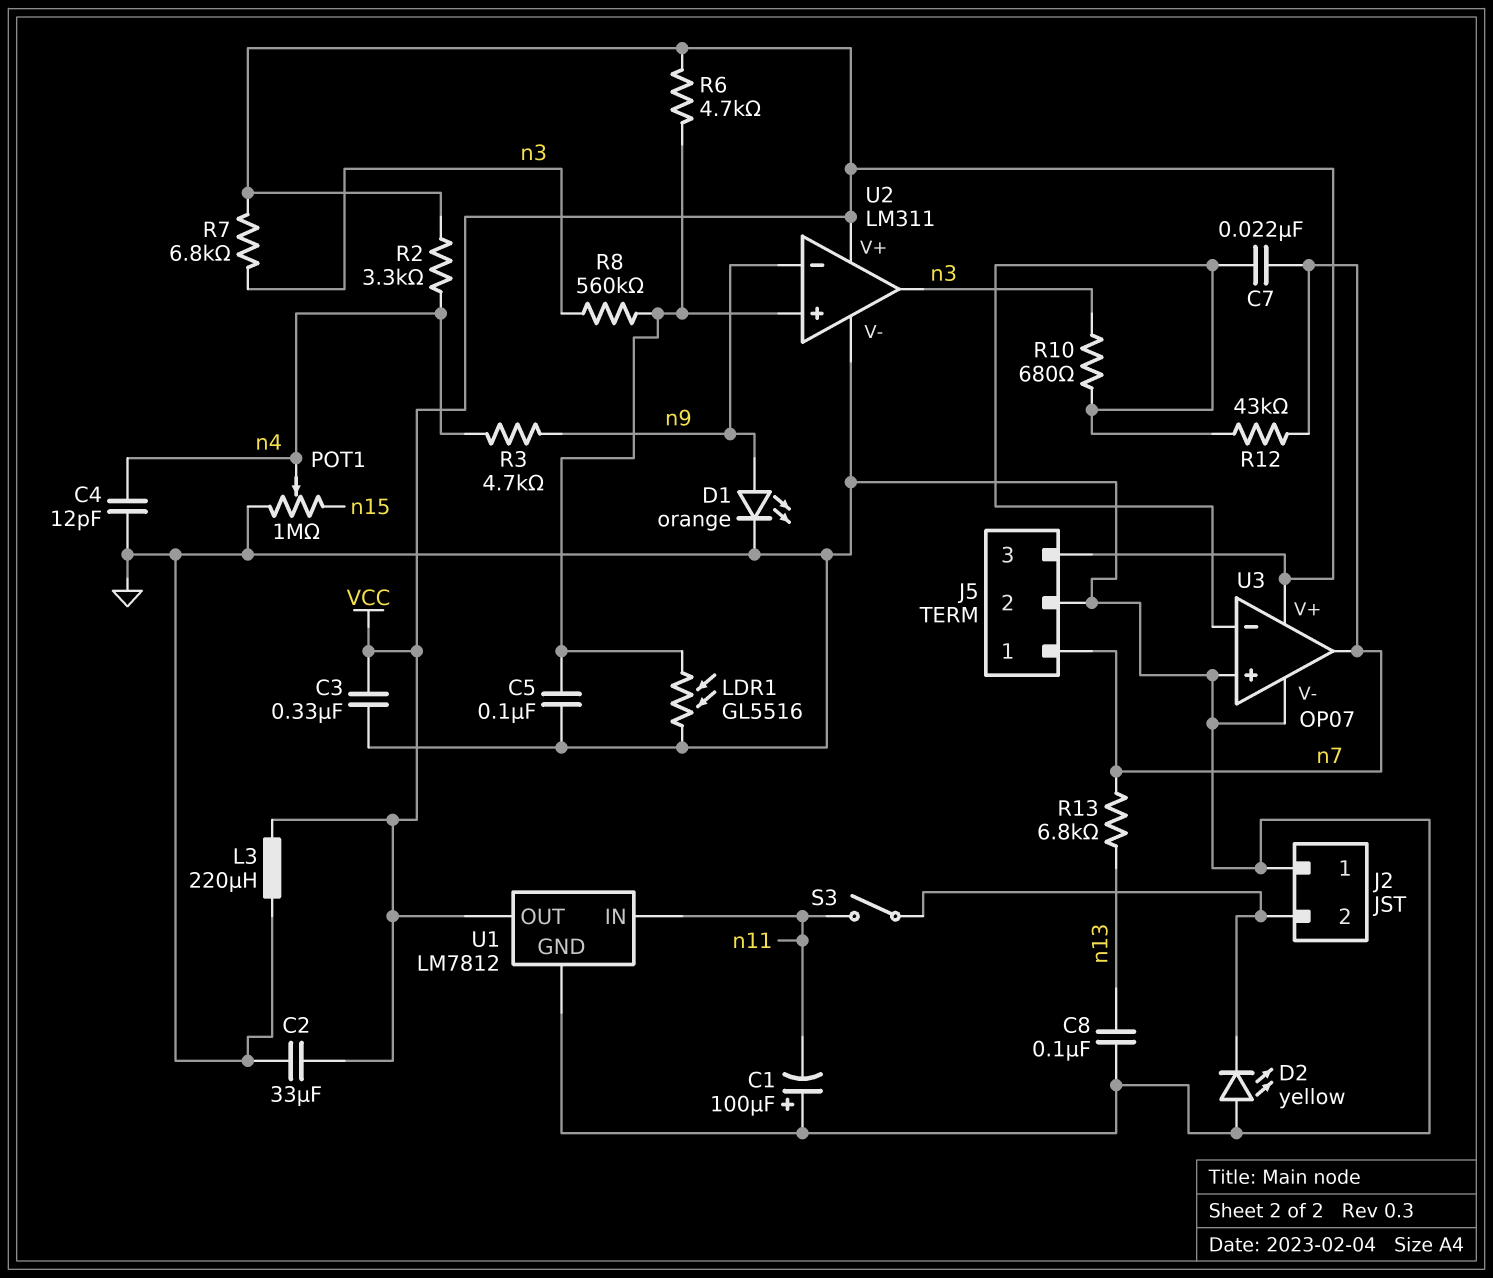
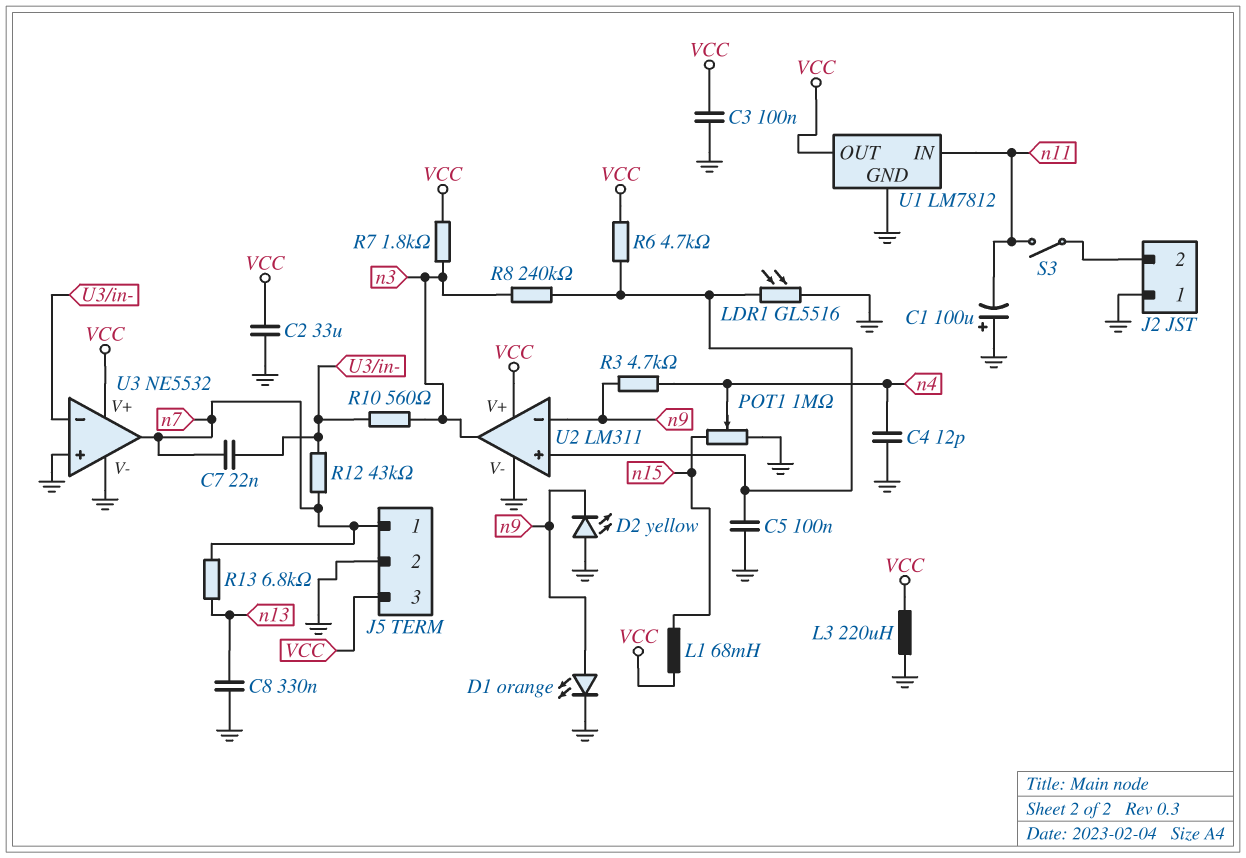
C3: 330nF (GND, VCC) -> 100nF (GND, VCC)
C8: 100nF (GND, n13) -> 330nF (GND, n13)
D2: LED yellow (A GND, K J2/2) -> LED yellow (A GND, K n9)
L1: none -> 68mH (VCC, n15)
R2: 3.3k (VCC, n4) -> none
R7: 6.8k (VCC, n3) -> 1.8k (VCC, n3)
R8: 560k (U2/in+, n3) -> 240k (U2/in+, n3)
R10: 680 (U3/in-, n3) -> 560 (U3/in-, n3)
U3: OP07 -> NE5532

